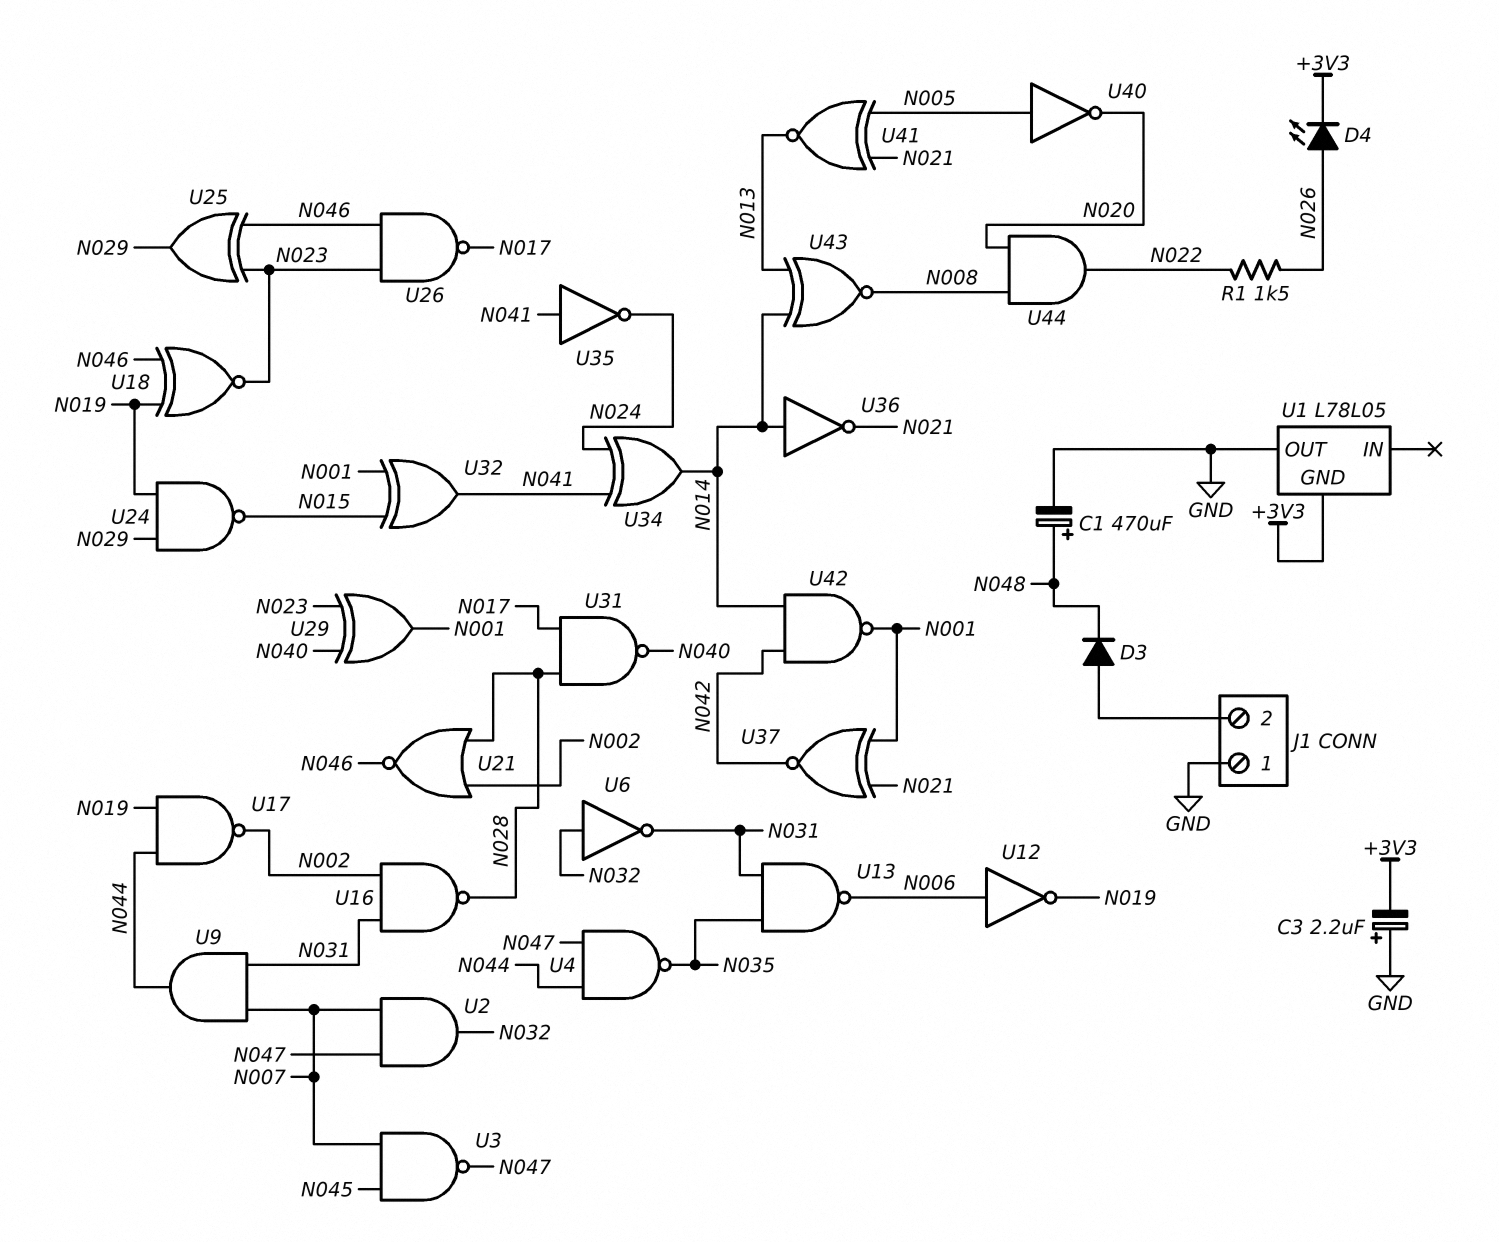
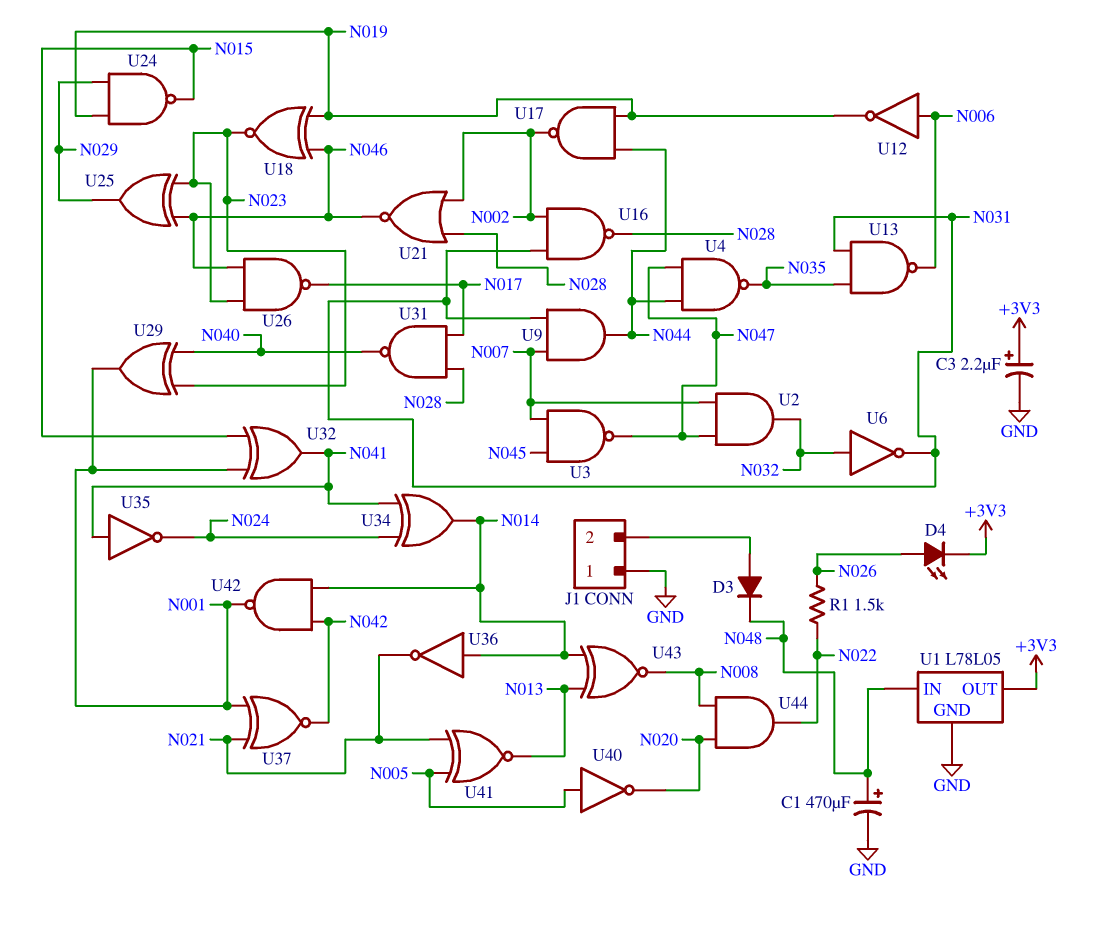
C3: 2.2uF (plus GND, minus +3V3) -> 2.2uF (plus +3V3, minus GND)
U1 pin GND: +3V3 -> GND
U1 pin IN: none -> N048
U1 pin OUT: GND -> +3V3

